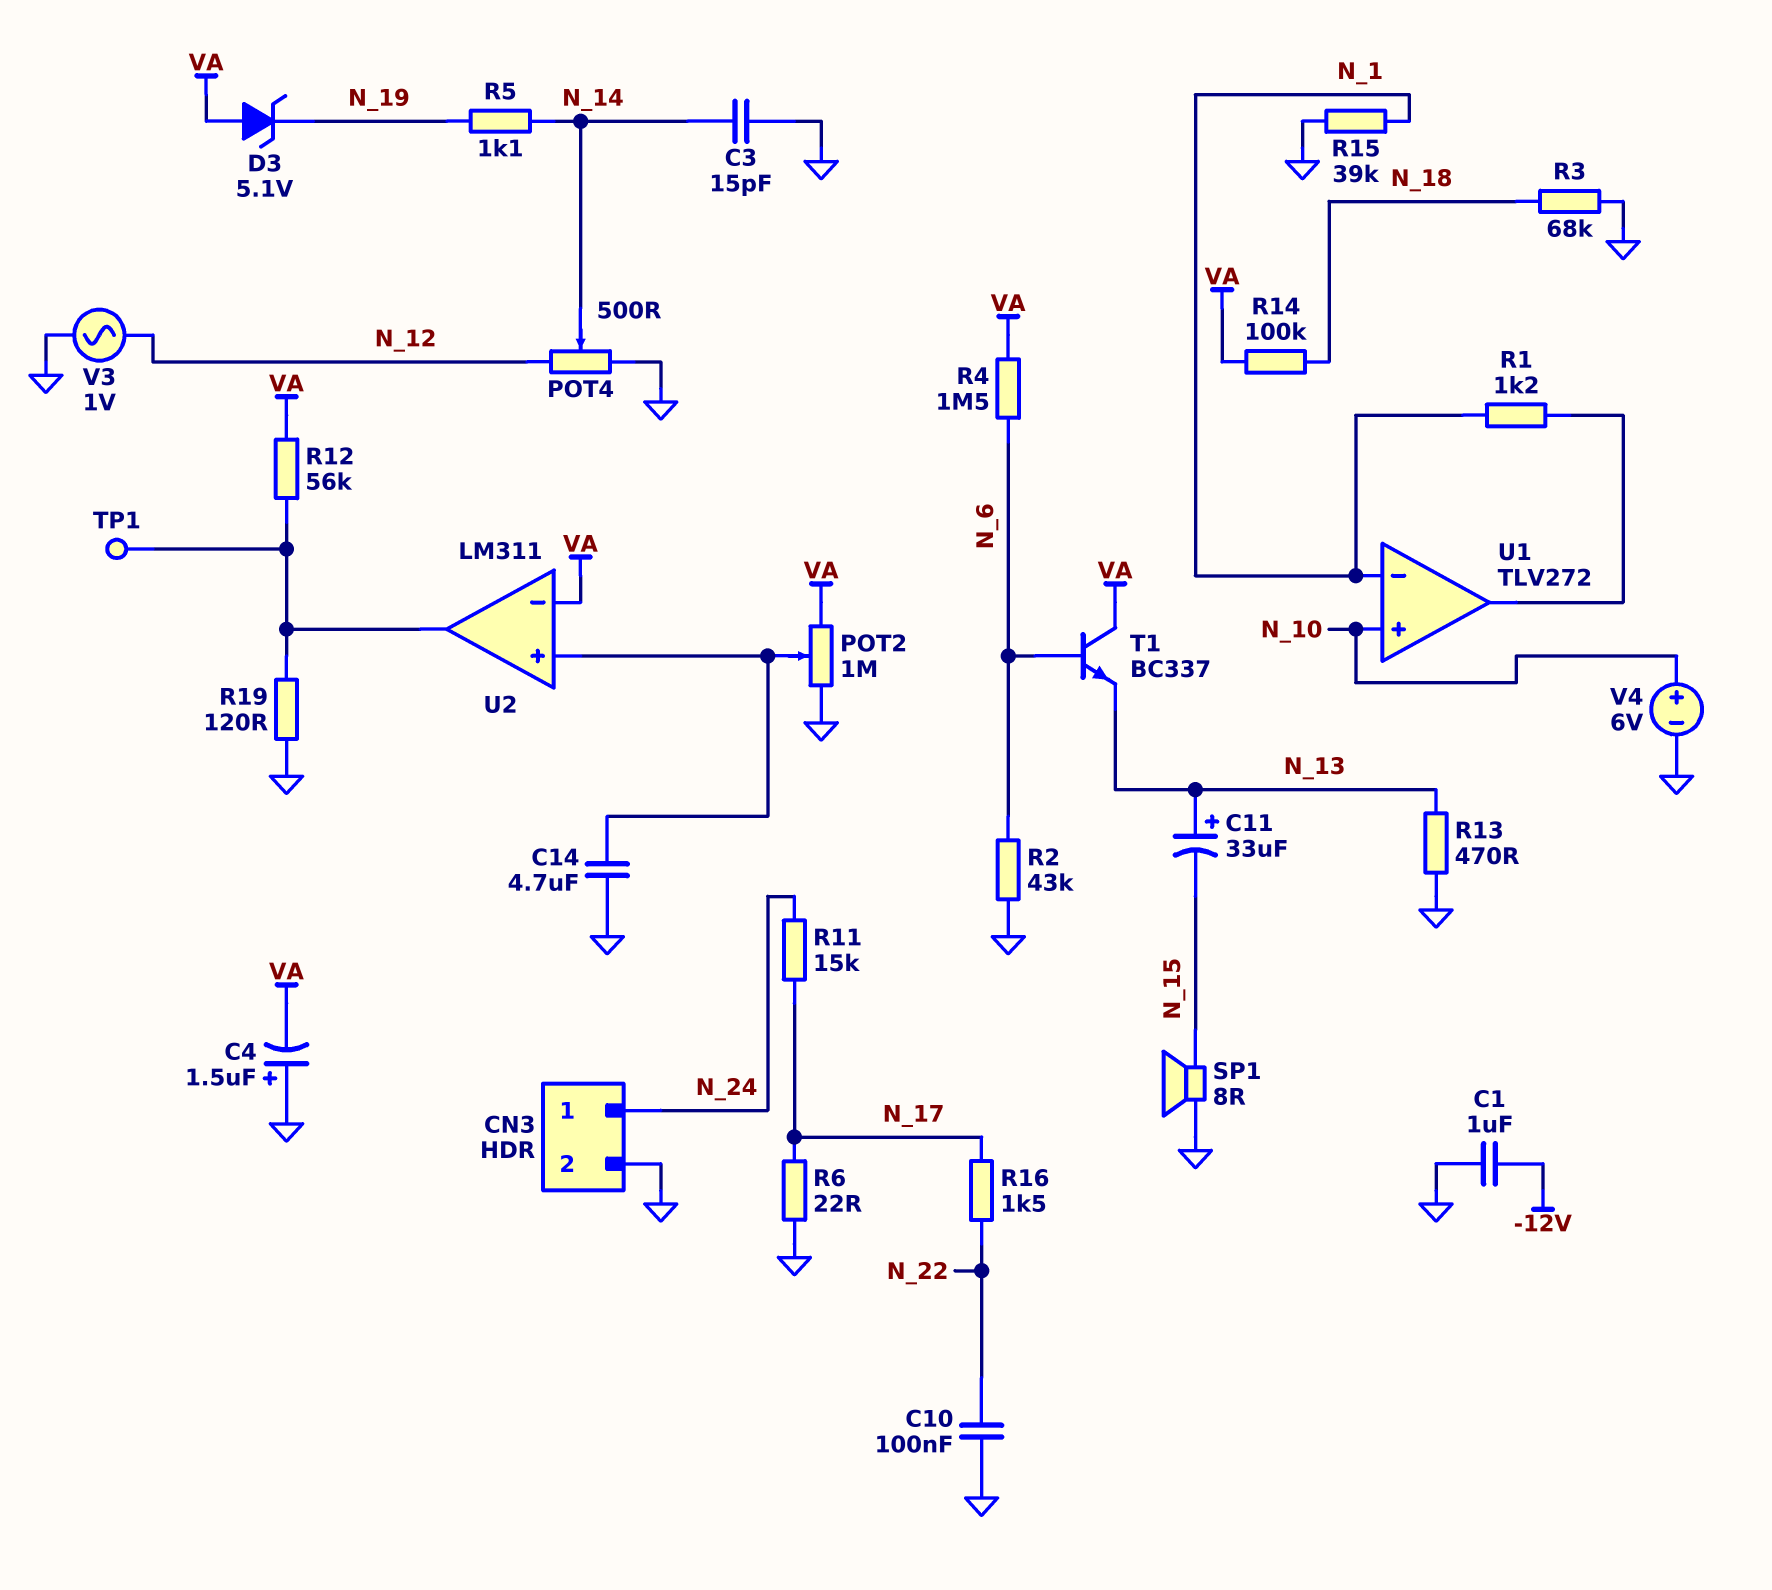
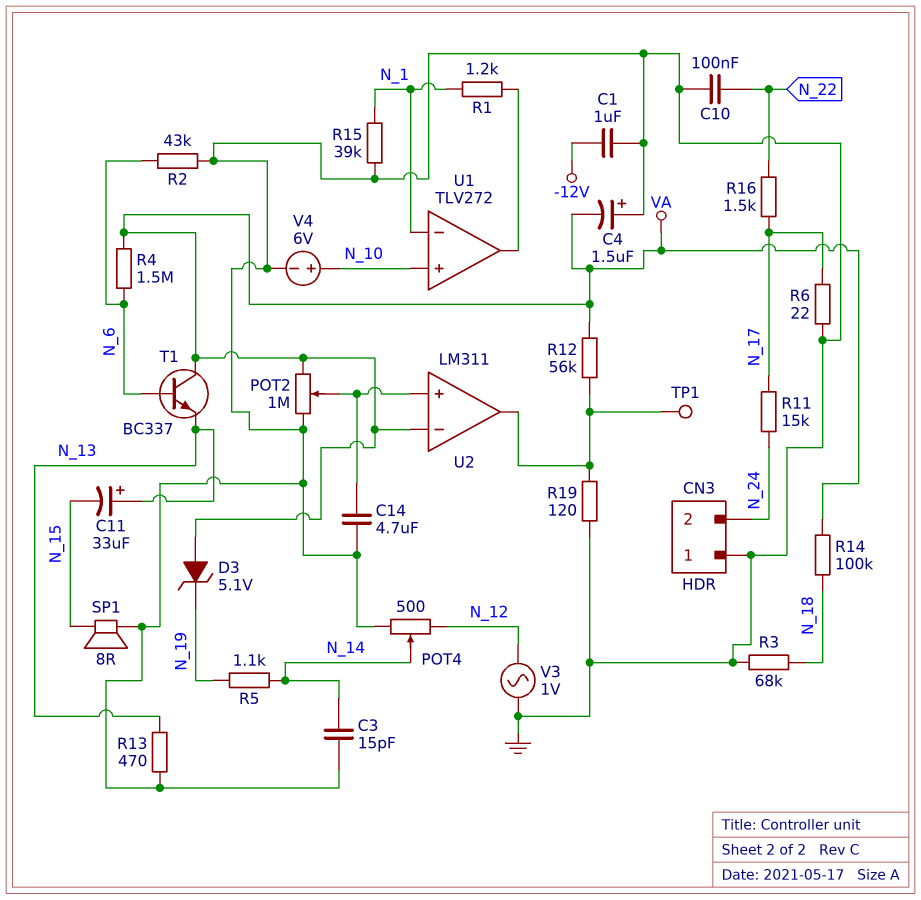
CN3 pin 1: N_24 -> GND
CN3 pin 2: GND -> N_24

